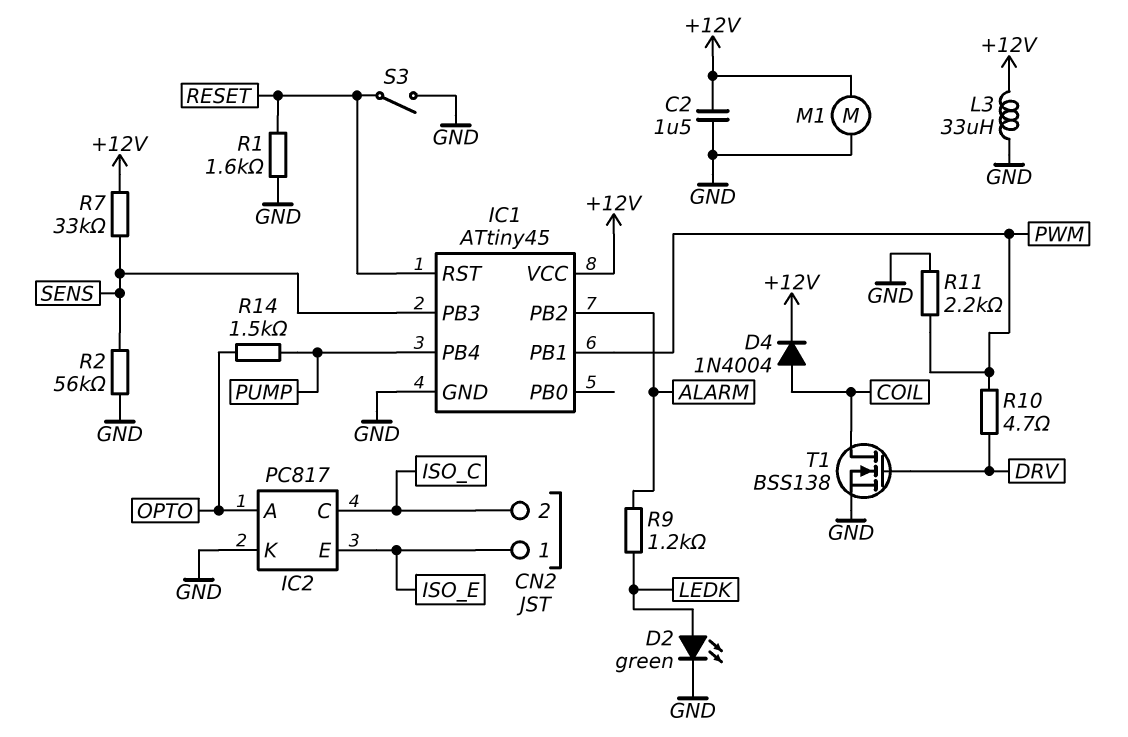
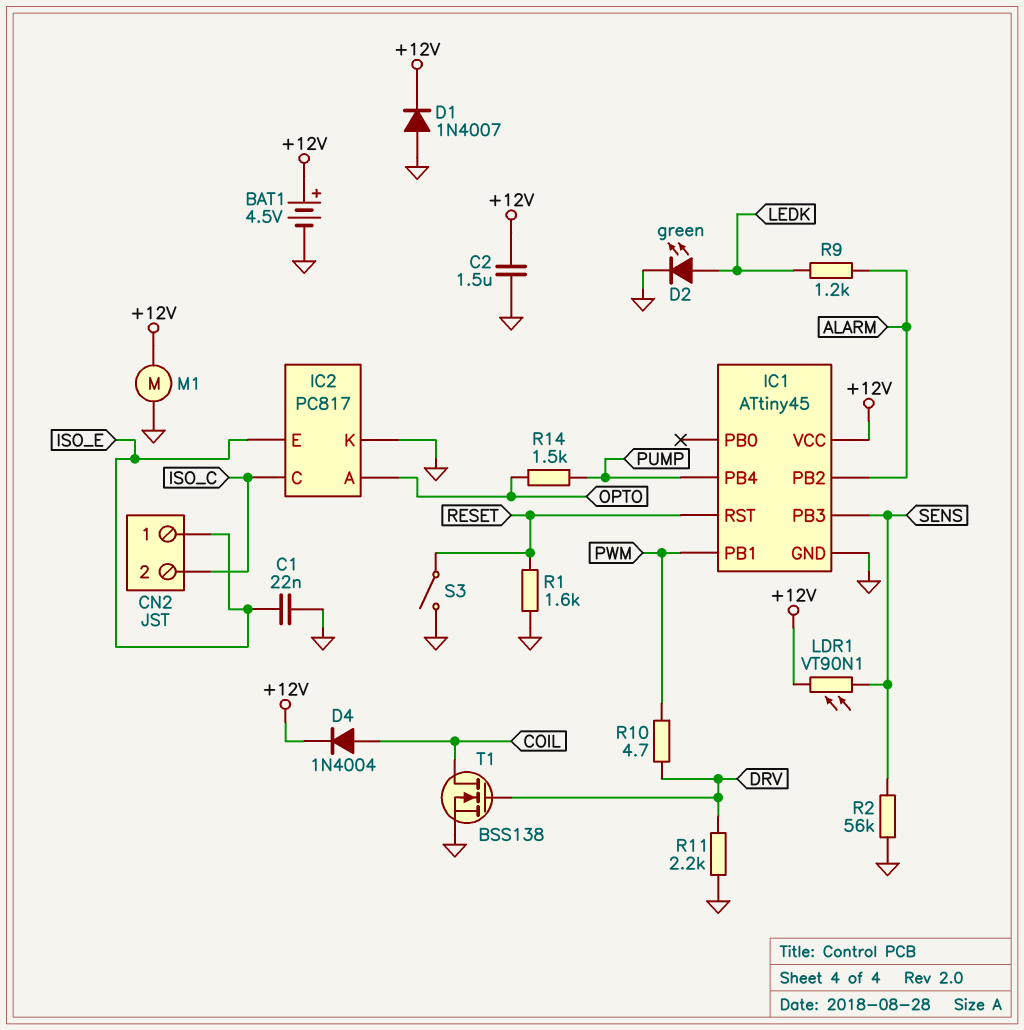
BAT1: none -> 4.5V (plus +12V, minus GND)
C1: none -> 22nF (GND, ISO_E)
D1: none -> diode 1N4007 (A GND, K +12V)
L3: 33uH (+12V, GND) -> none
LDR1: none -> VT90N1 (+12V, SENS)
R7: 33k (+12V, SENS) -> none
R11: 2.2k (GND, PWM) -> 2.2k (DRV, GND)

